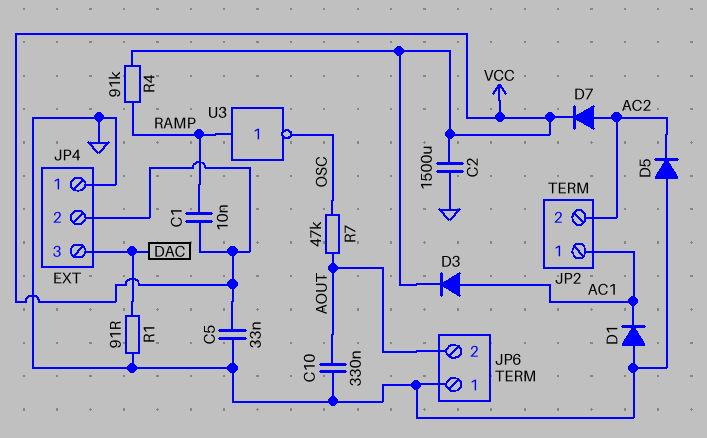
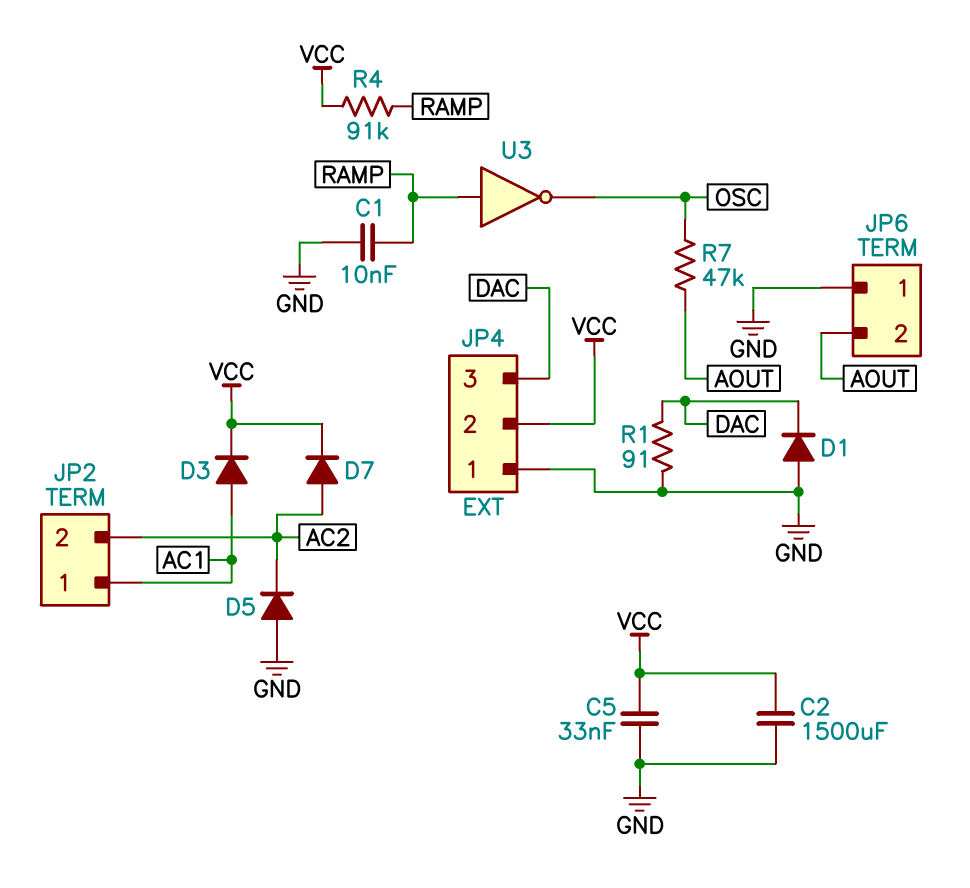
C1: 10nF (RAMP, VCC) -> 10nF (GND, RAMP)
C10: 330nF (AOUT, GND) -> none
D1: diode (A GND, K AC1) -> diode (A GND, K DAC)

